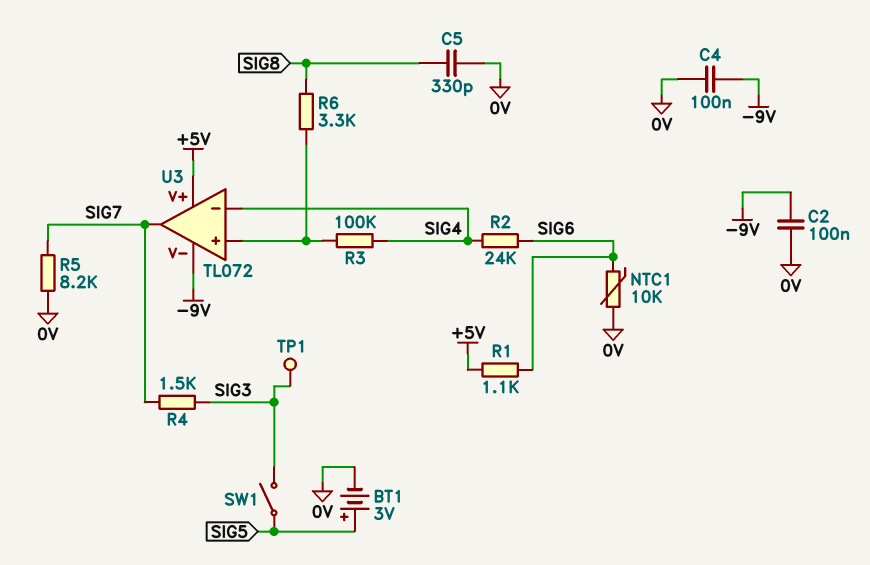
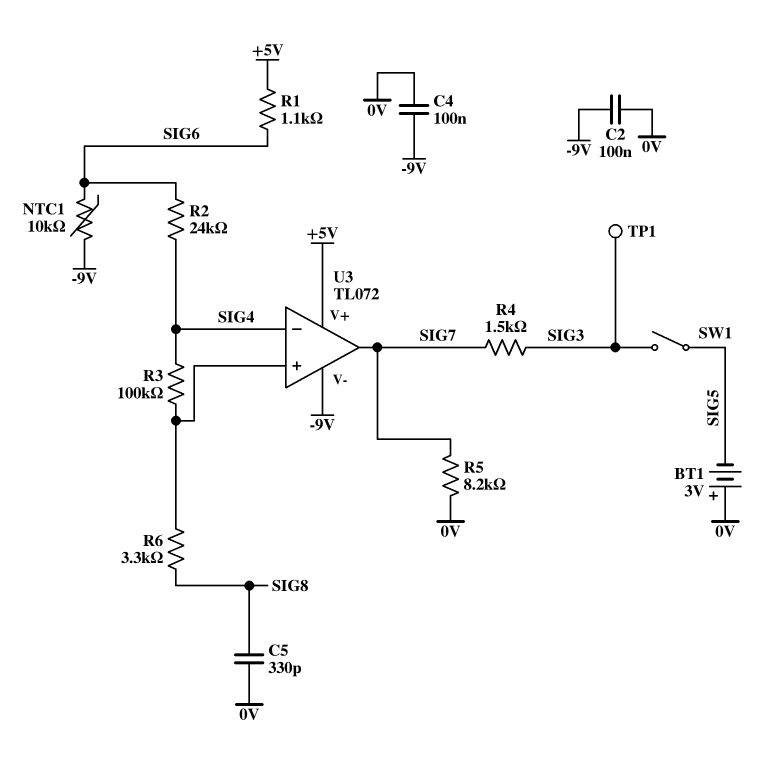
BT1: 3V (plus SIG5, minus 0V) -> 3V (plus 0V, minus SIG5)
NTC1: 10k (0V, SIG6) -> 10k (-9V, SIG6)

